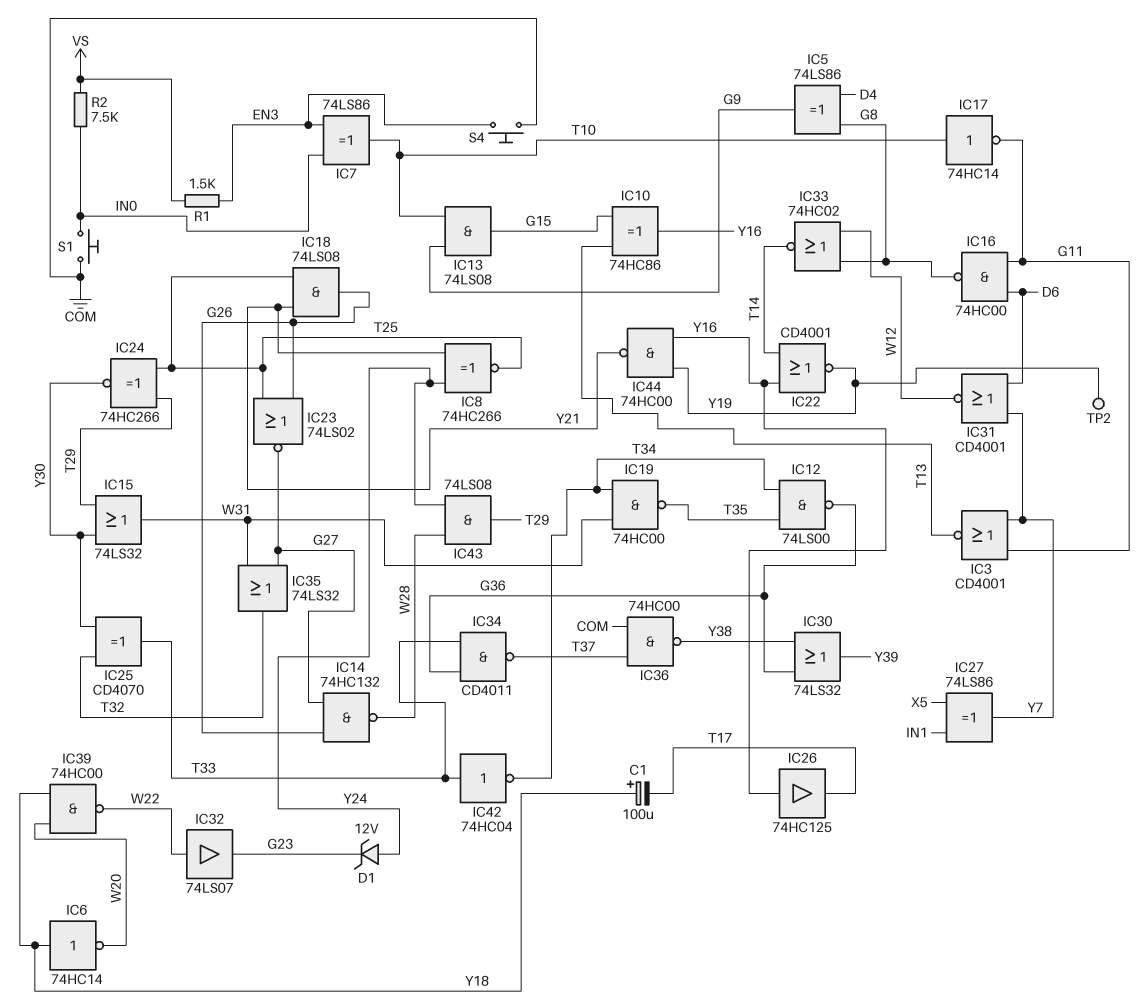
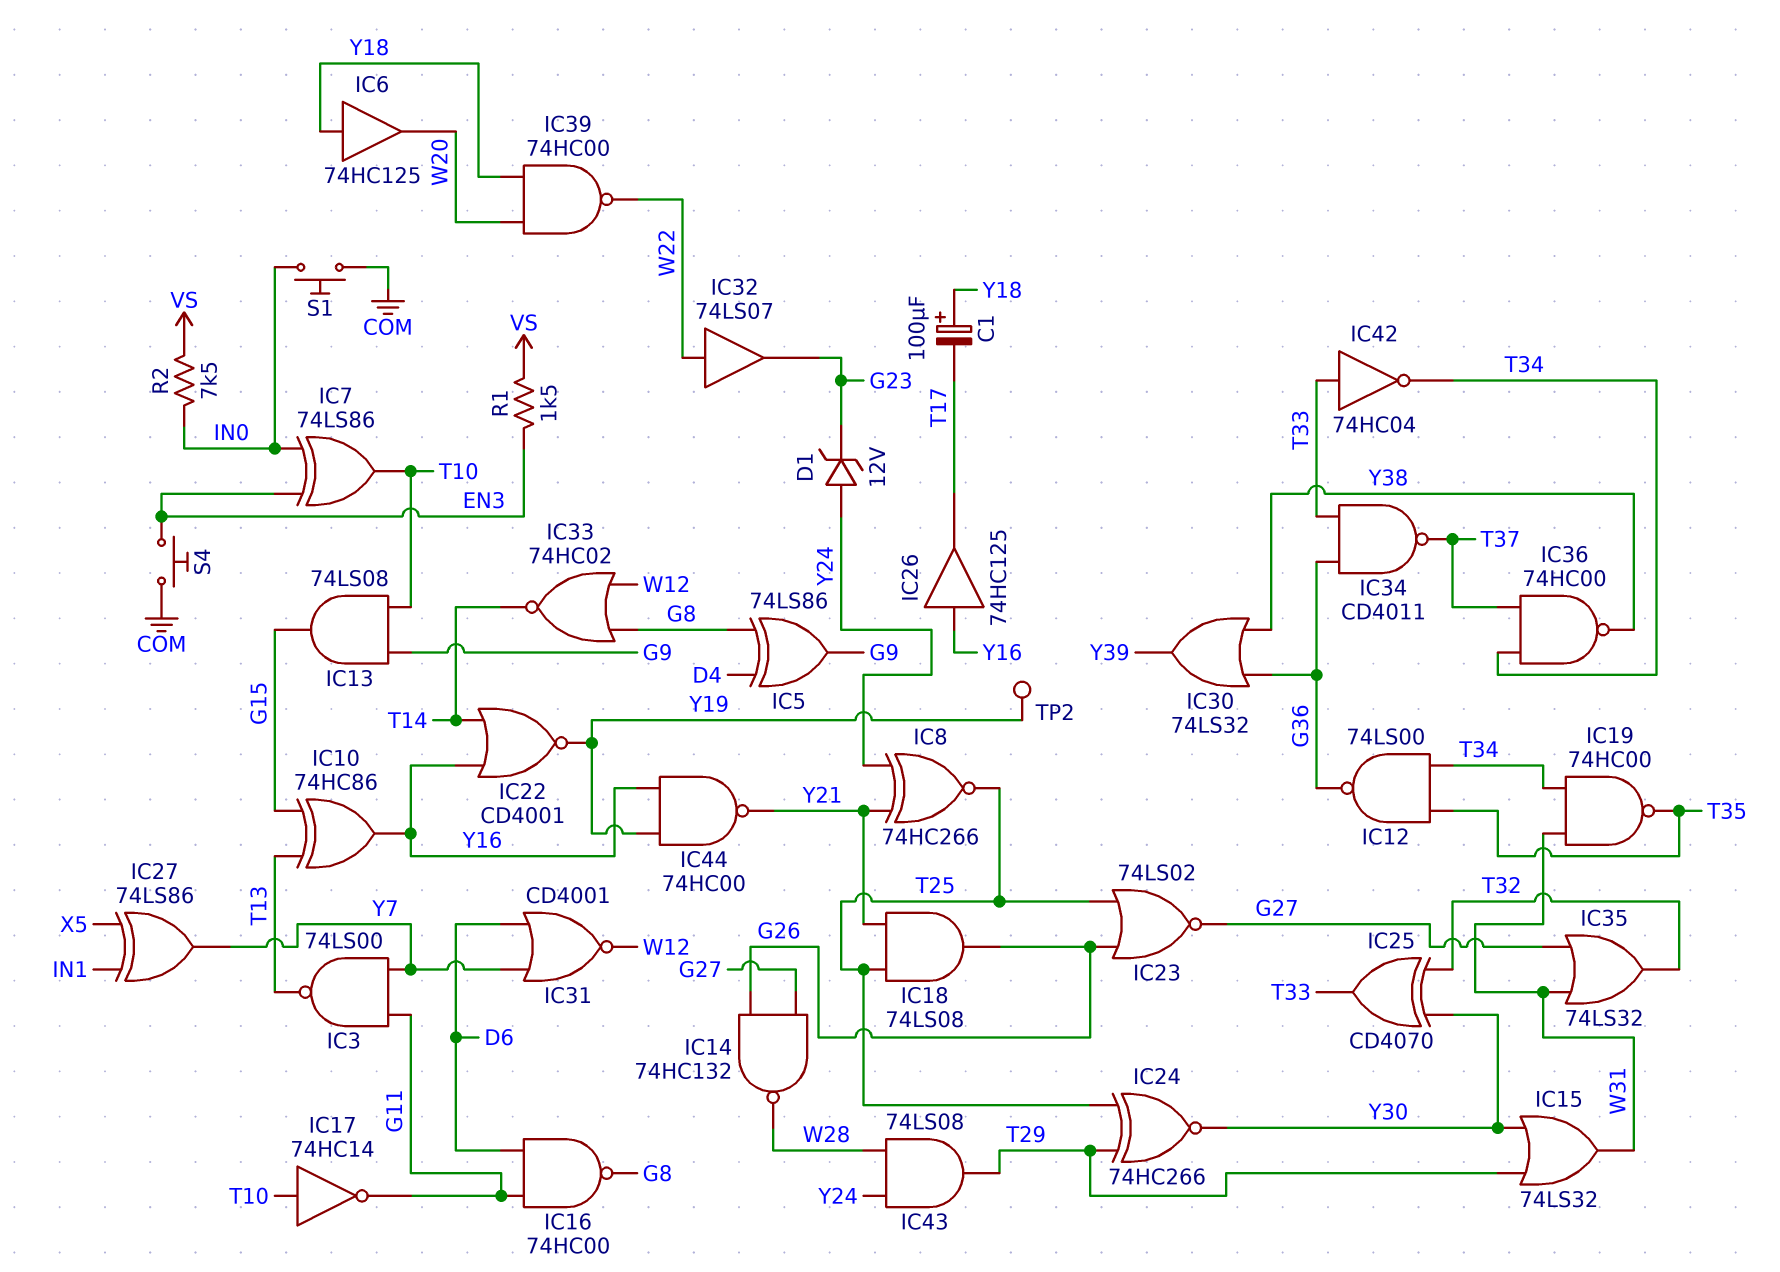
IC3: NOR CD4001 (in G11, in Y7, out T13) -> NAND 74LS00 (in G11, in Y7, out T13)
IC6: NOT 74HC14 (in Y18, out W20) -> buffer 74HC125 (in Y18, out W20)
IC36: NAND 74HC00 (in COM, in T37, out Y38) -> NAND 74HC00 (in T34, in T37, out Y38)

